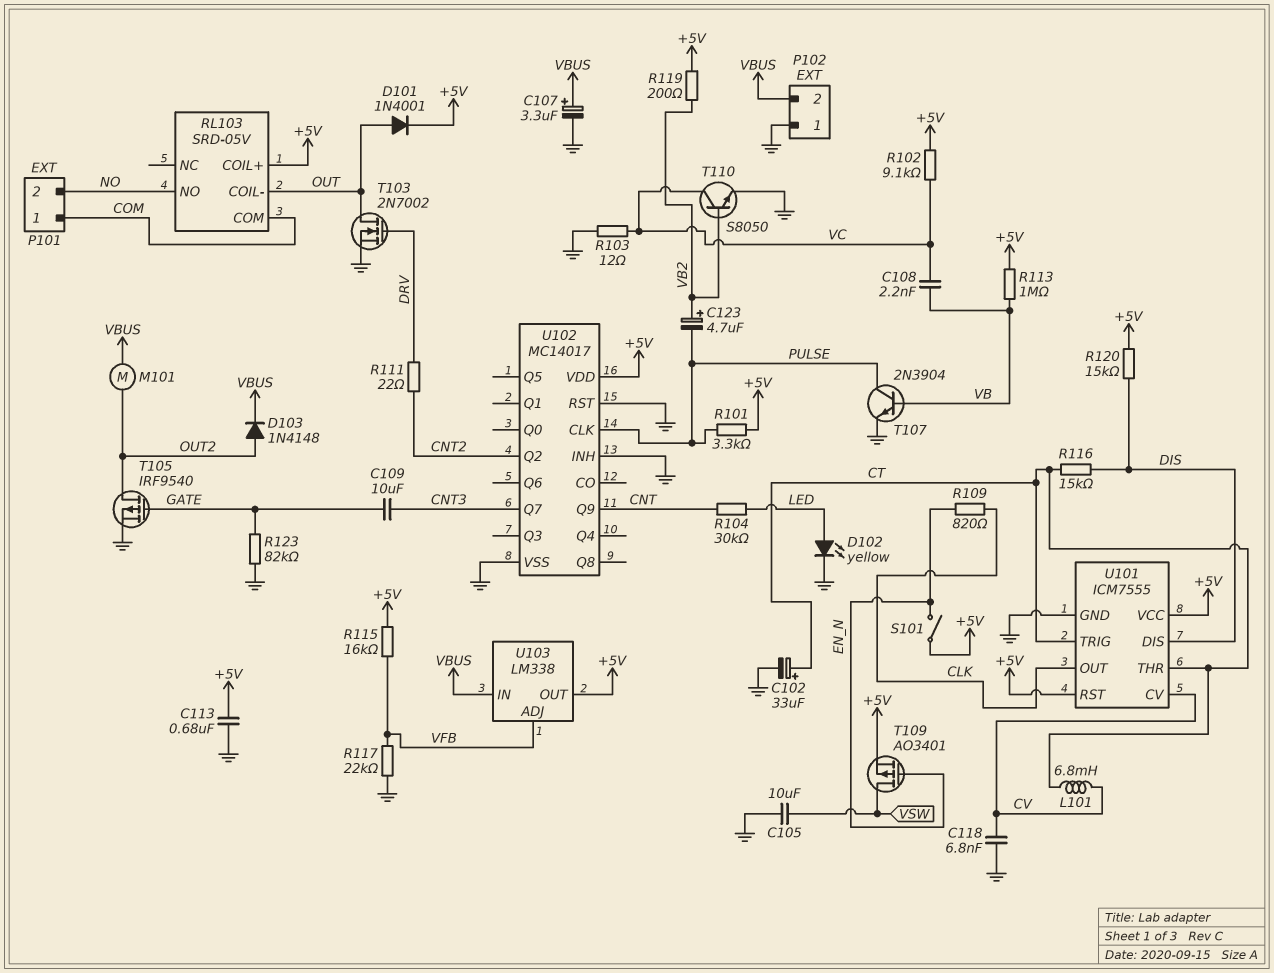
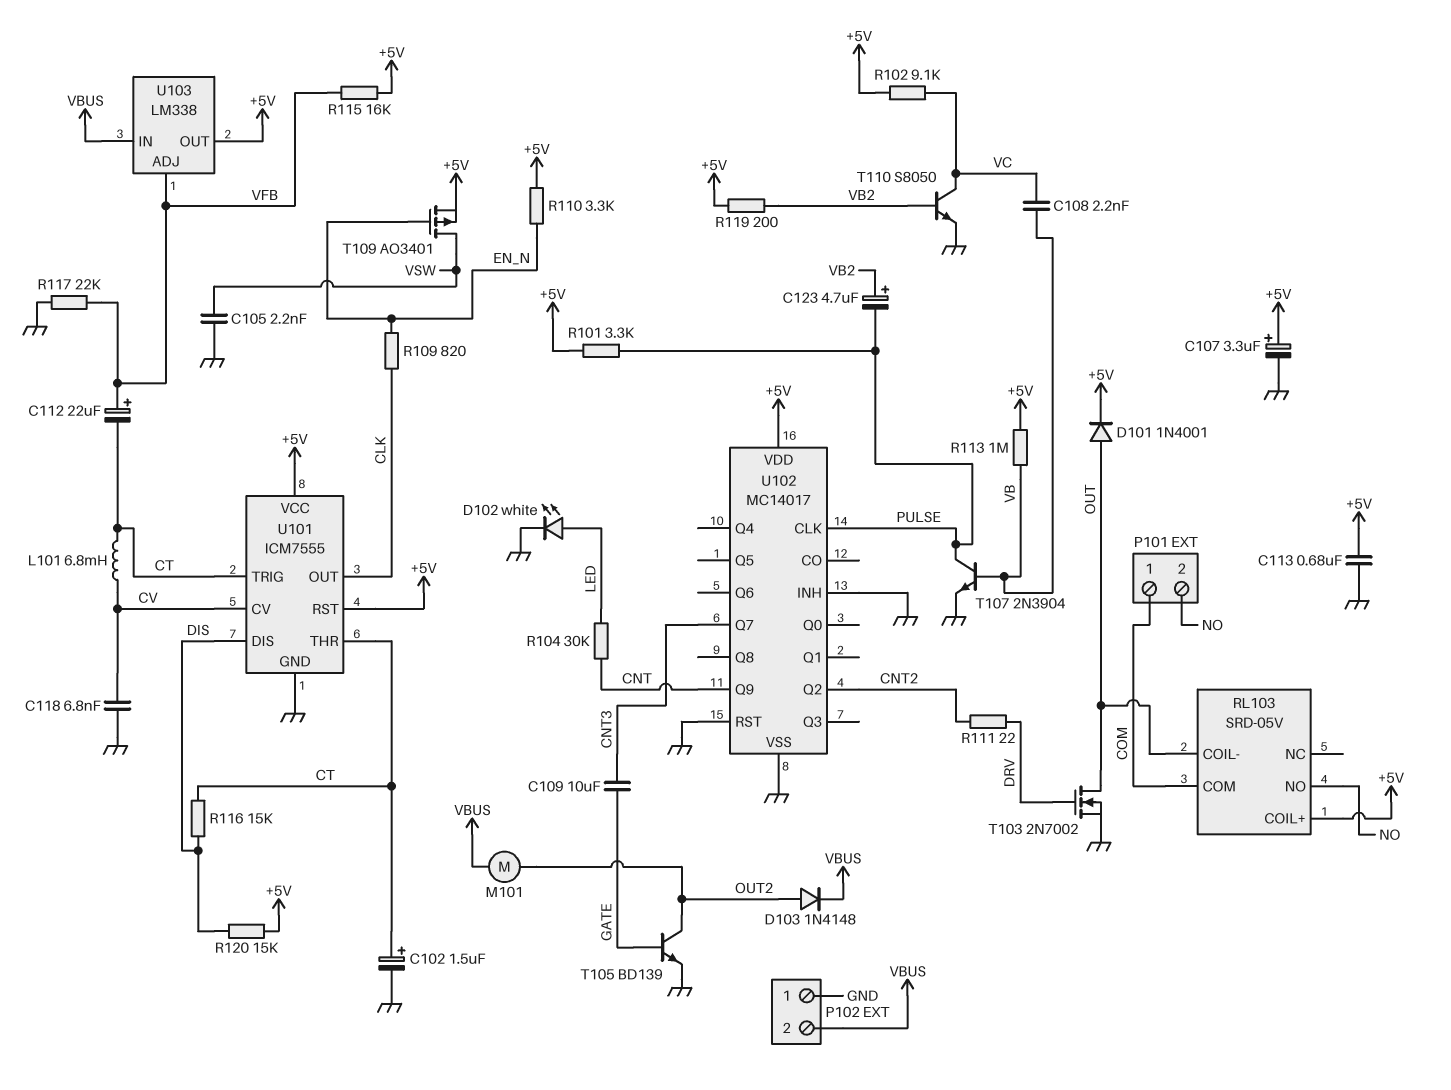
C102: 33uF (plus CT, minus GND) -> 1.5uF (plus CT, minus GND)
C105: 10uF (GND, VSW) -> 2.2nF (GND, VSW)
C107: 3.3uF (plus VBUS, minus GND) -> 3.3uF (plus +5V, minus GND)
C112: none -> 22uF (plus VFB, minus CT)
D102: LED yellow (A LED, K GND) -> LED white (A LED, K GND)
R103: 12 (GND, VC) -> none
R110: none -> 3.3k (+5V, EN_N)
R123: 82k (GATE, GND) -> none
S101: switch (+5V, EN_N) -> none
T105: PMOS IRF9540 (G GATE, D OUT2, S GND) -> NPN BD139 (B GATE, C OUT2, E GND)

